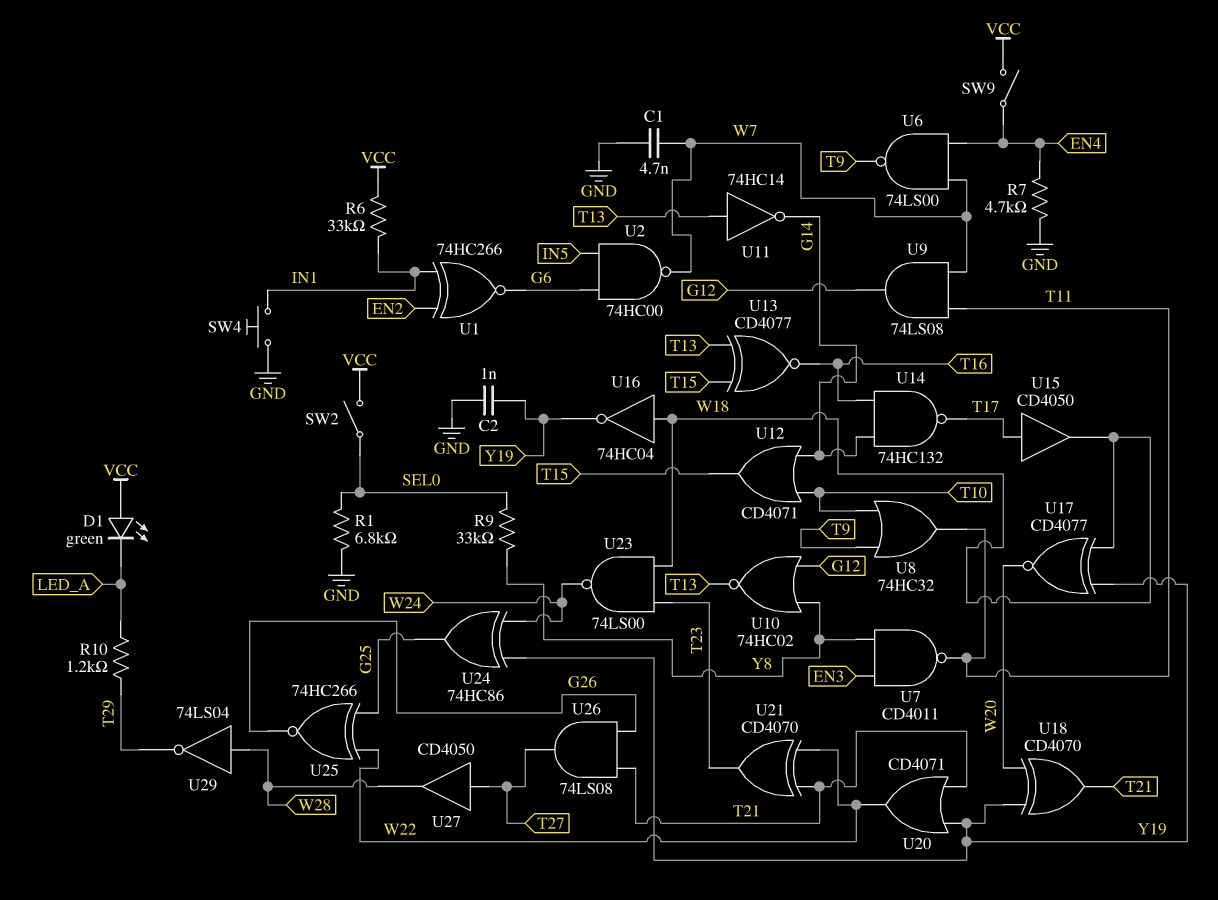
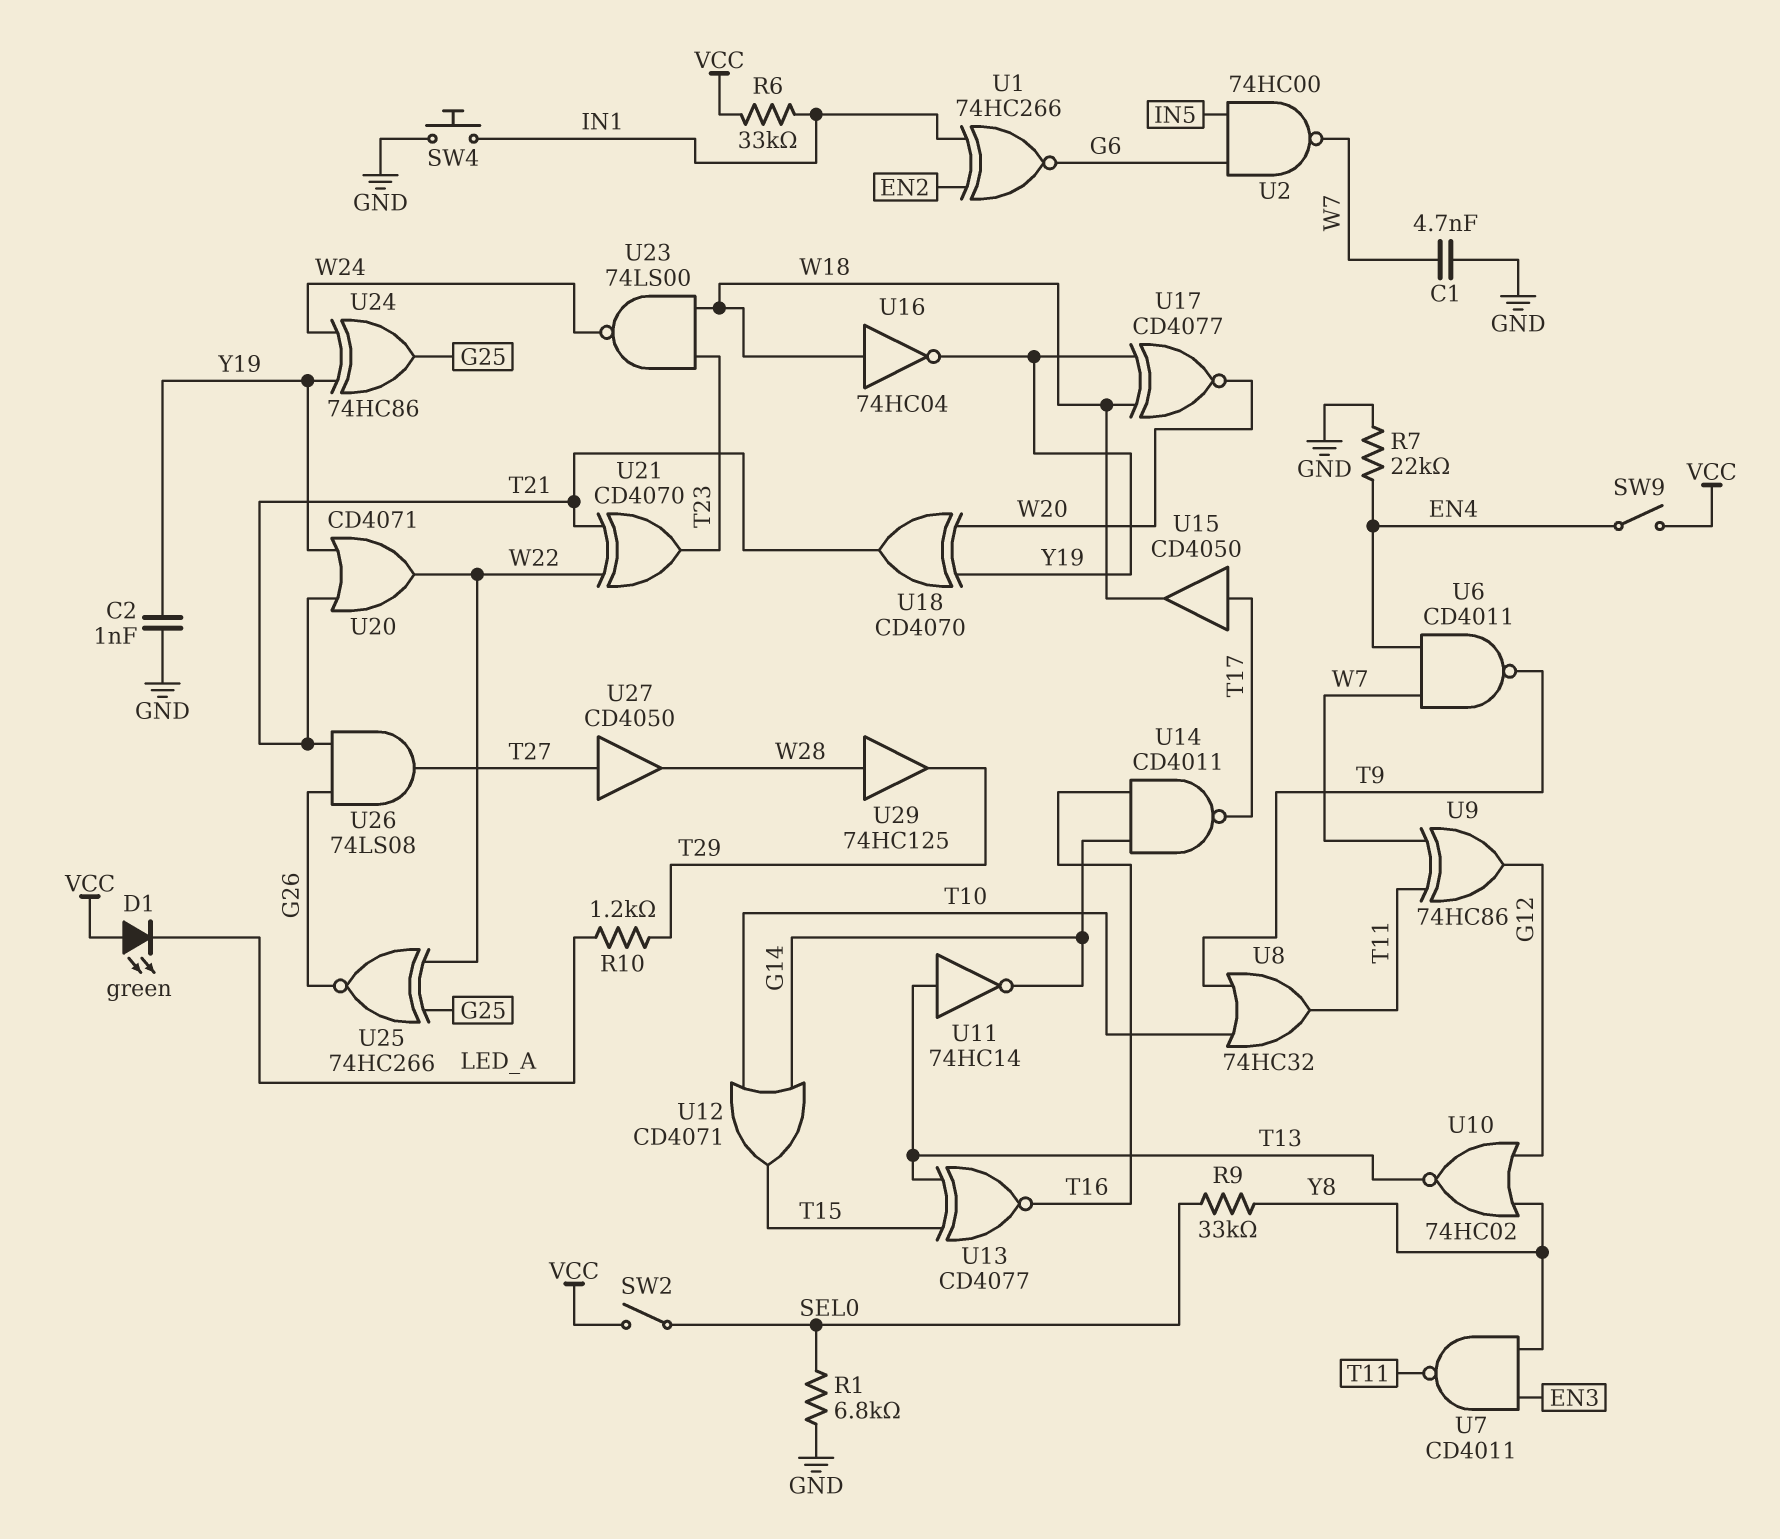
R7: 4.7k (EN4, GND) -> 22k (EN4, GND)
U6: NAND 74LS00 (in EN4, in W7, out T9) -> NAND CD4011 (in EN4, in W7, out T9)
U9: AND 74LS08 (in T11, in W7, out G12) -> XOR 74HC86 (in T11, in W7, out G12)
U14: NAND 74HC132 (in G14, in T16, out T17) -> NAND CD4011 (in G14, in T16, out T17)
U29: NOT 74LS04 (in W28, out T29) -> buffer 74HC125 (in W28, out T29)

